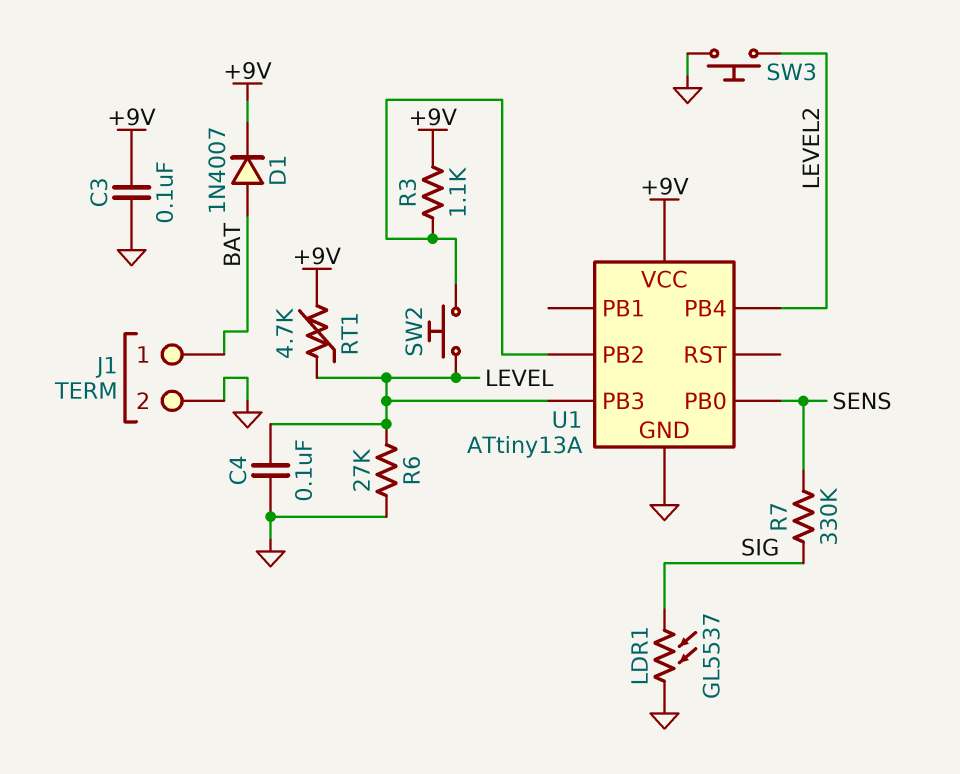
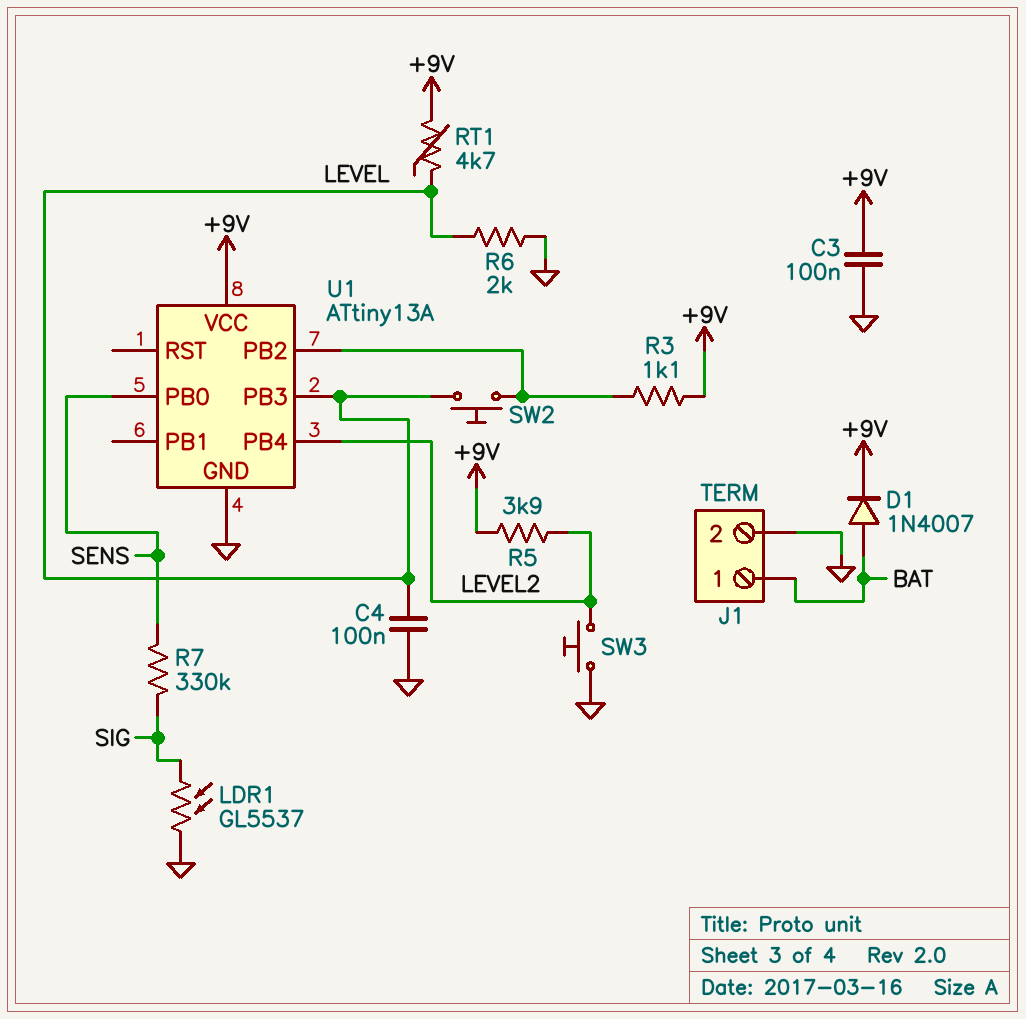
R5: none -> 3.9k (+9V, LEVEL2)
R6: 27k (GND, LEVEL) -> 2k (GND, LEVEL)

